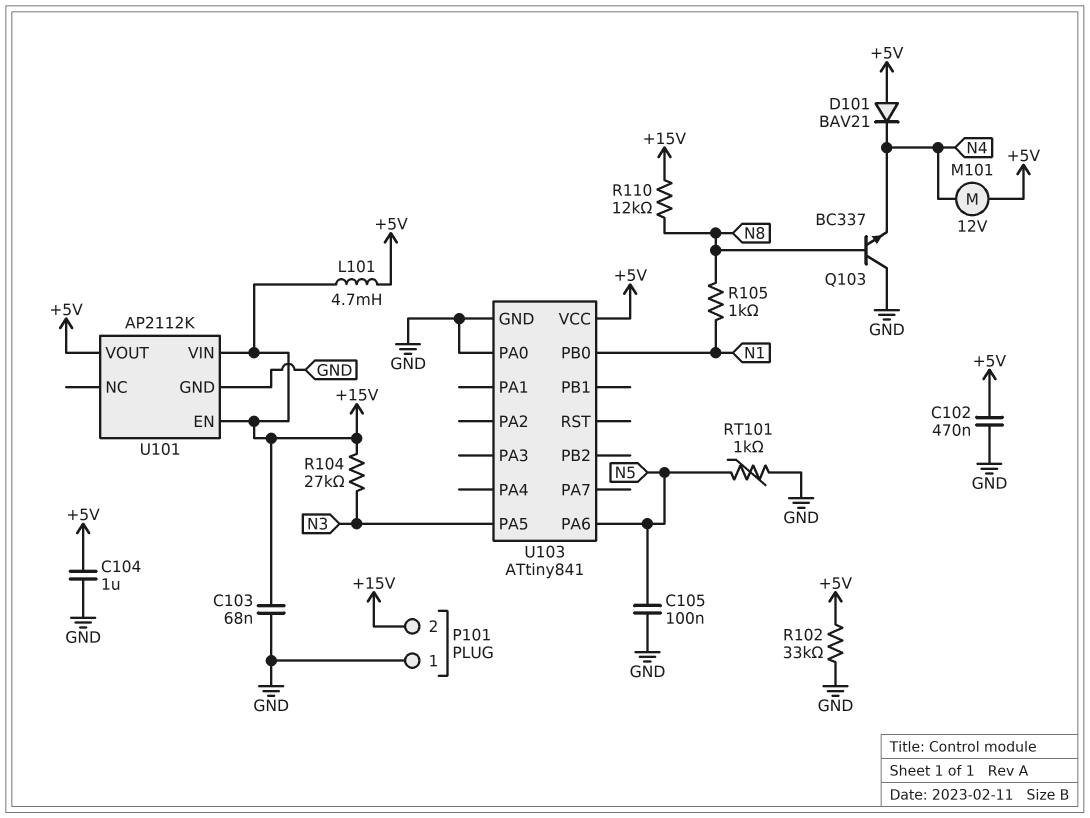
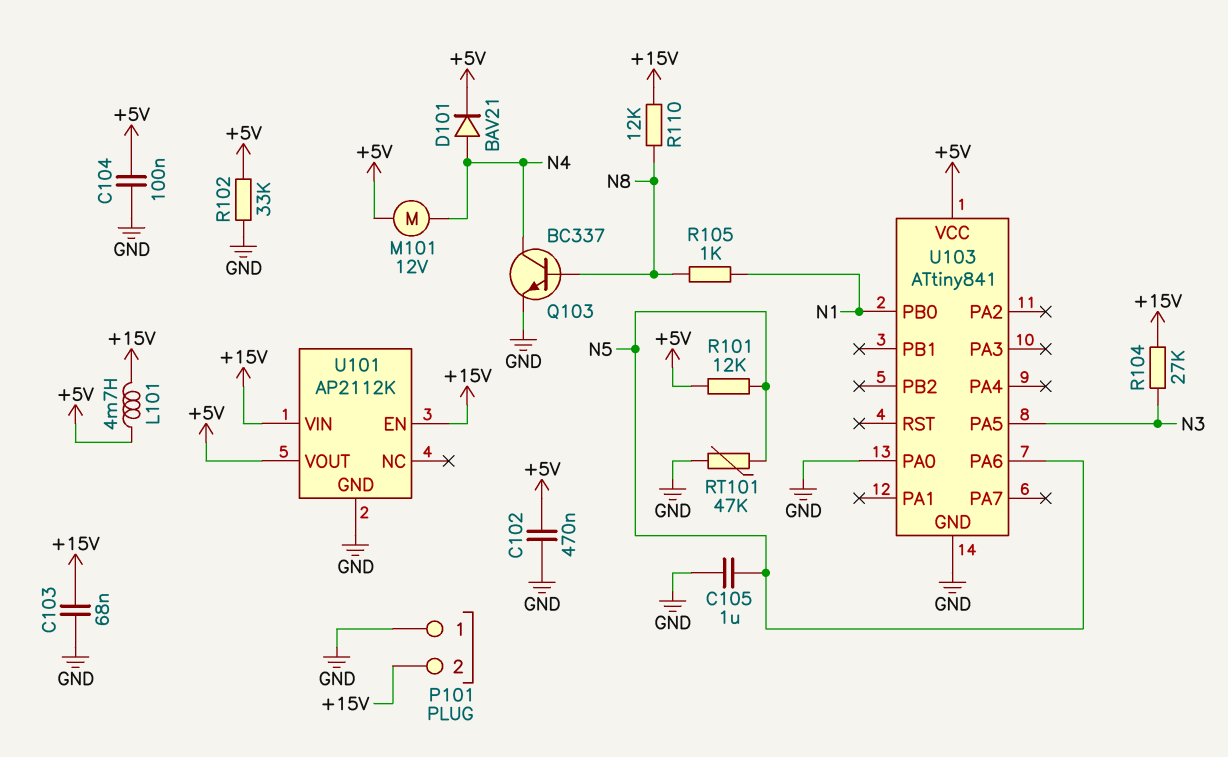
C104: 1uF (+5V, GND) -> 100nF (+5V, GND)
C105: 100nF (GND, N5) -> 1uF (GND, N5)
D101: diode BAV21 (A +5V, K N4) -> diode BAV21 (A N4, K +5V)
Q103: NPN BC337 (B N8, C GND, E N4) -> NPN BC337 (B N8, C N4, E GND)
R101: none -> 12k (+5V, N5)
RT101: 1k (GND, N5) -> 47k (GND, N5)

